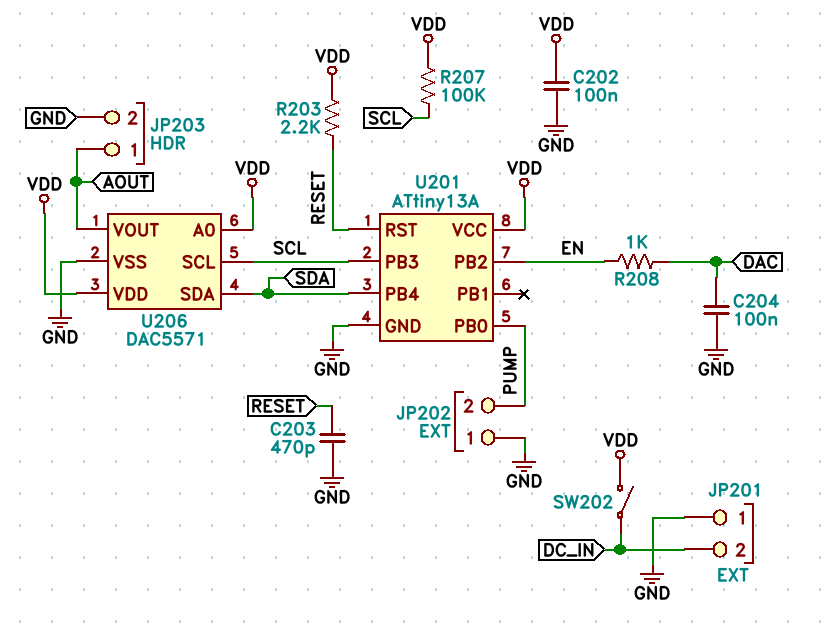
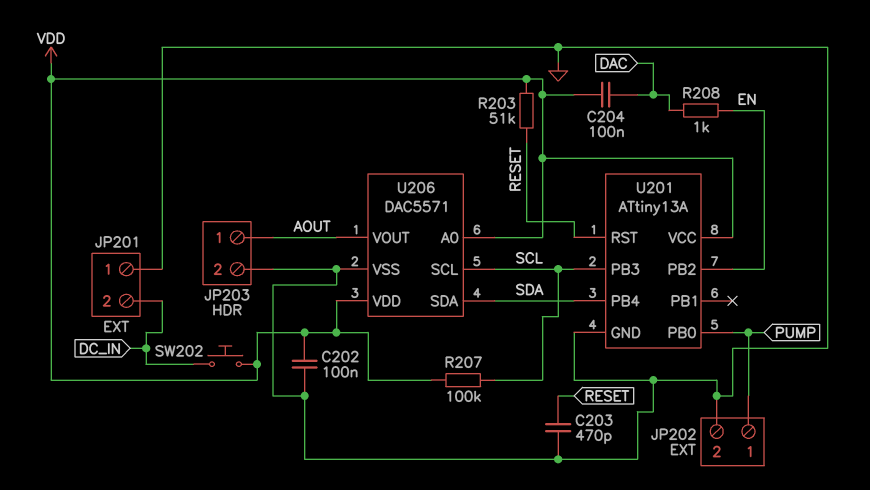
C204: 100nF (DAC, GND) -> 100nF (DAC, VDD)
JP202 pin 1: GND -> PUMP
JP202 pin 2: PUMP -> GND
R203: 2.2k (RESET, VDD) -> 51k (RESET, VDD)
SW202: switch (DC_IN, VDD) -> button (DC_IN, VDD)

